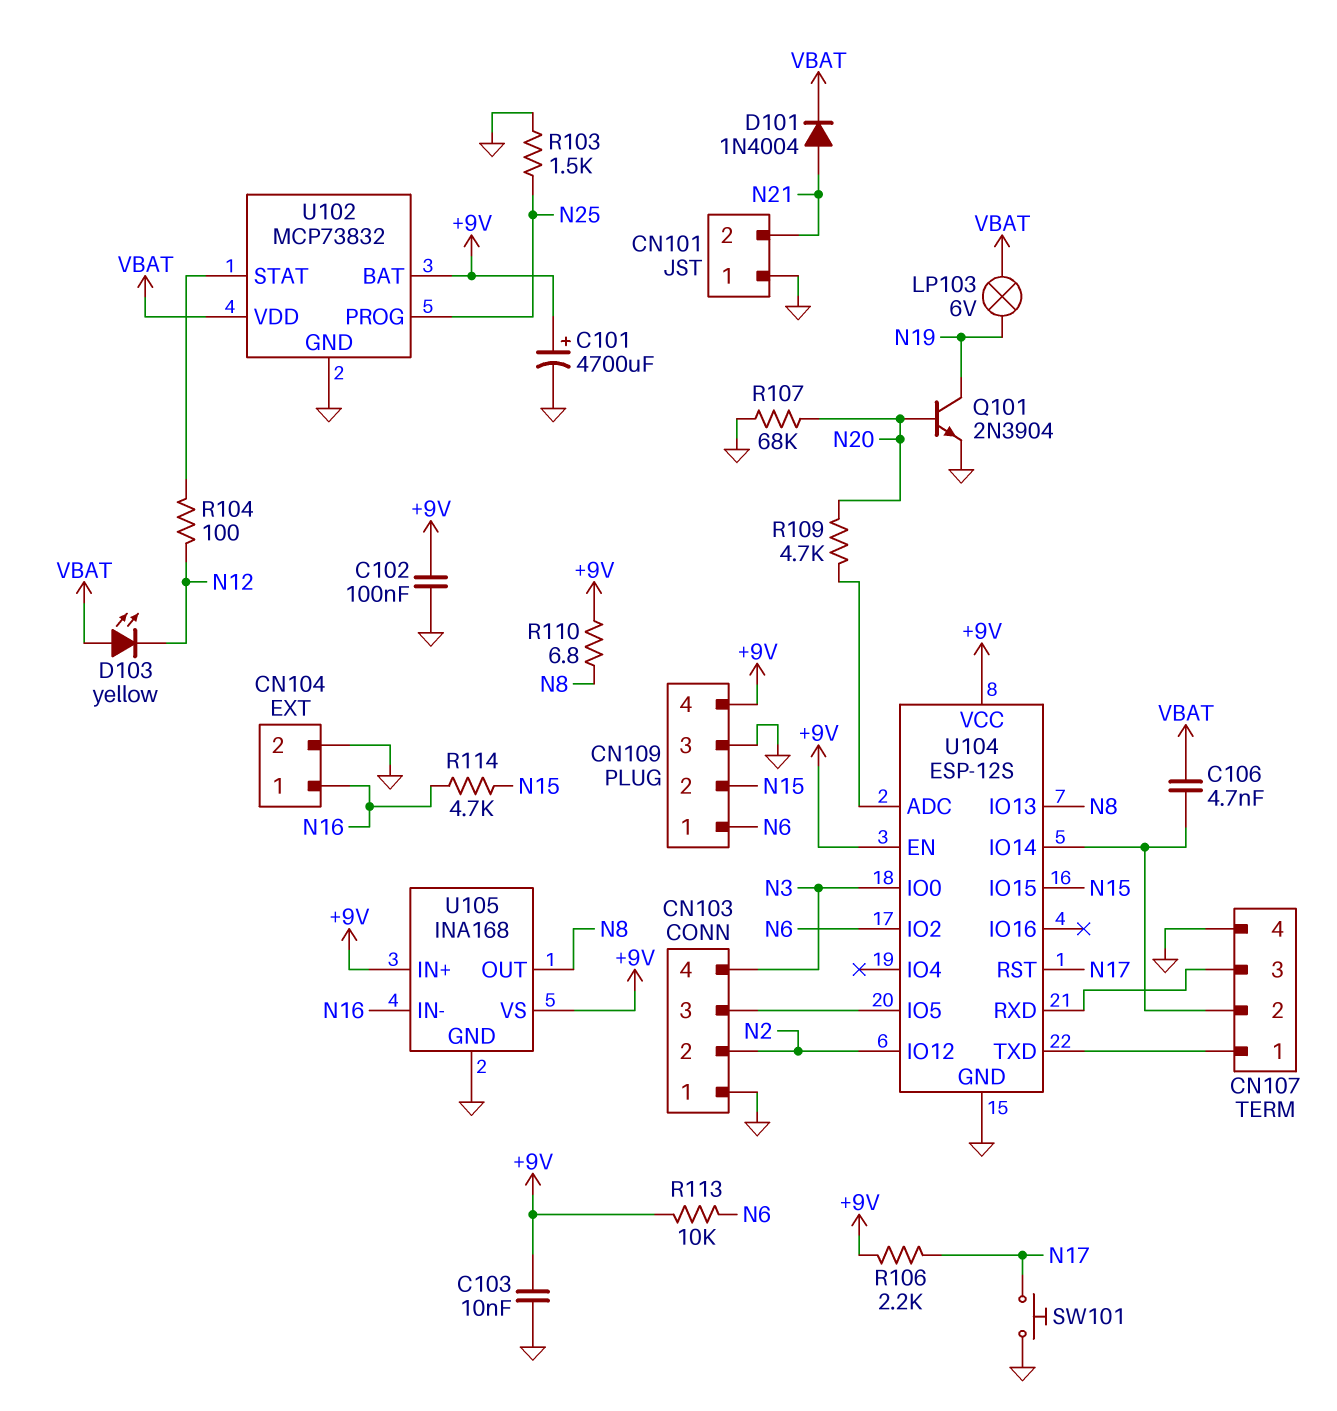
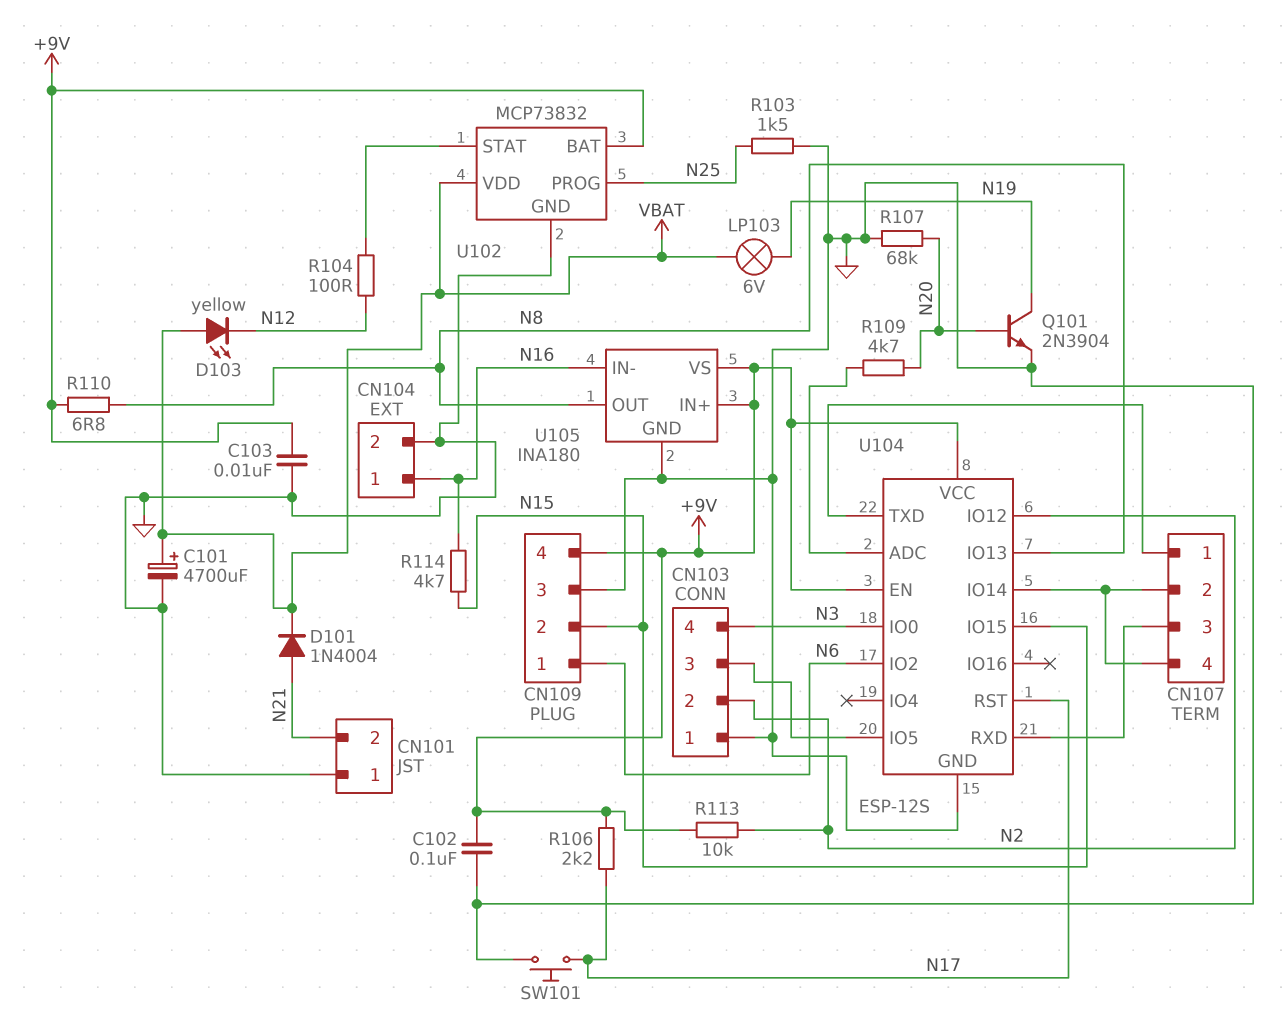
C101: 4700uF (plus +9V, minus GND) -> 4700uF (plus VBAT, minus GND)
C106: 4.7nF (CN107/2, VBAT) -> none
CN107 pin 4: GND -> CN107/2
R113: 10k (+9V, N6) -> 10k (+9V, N2)
U105: INA168 -> INA180

